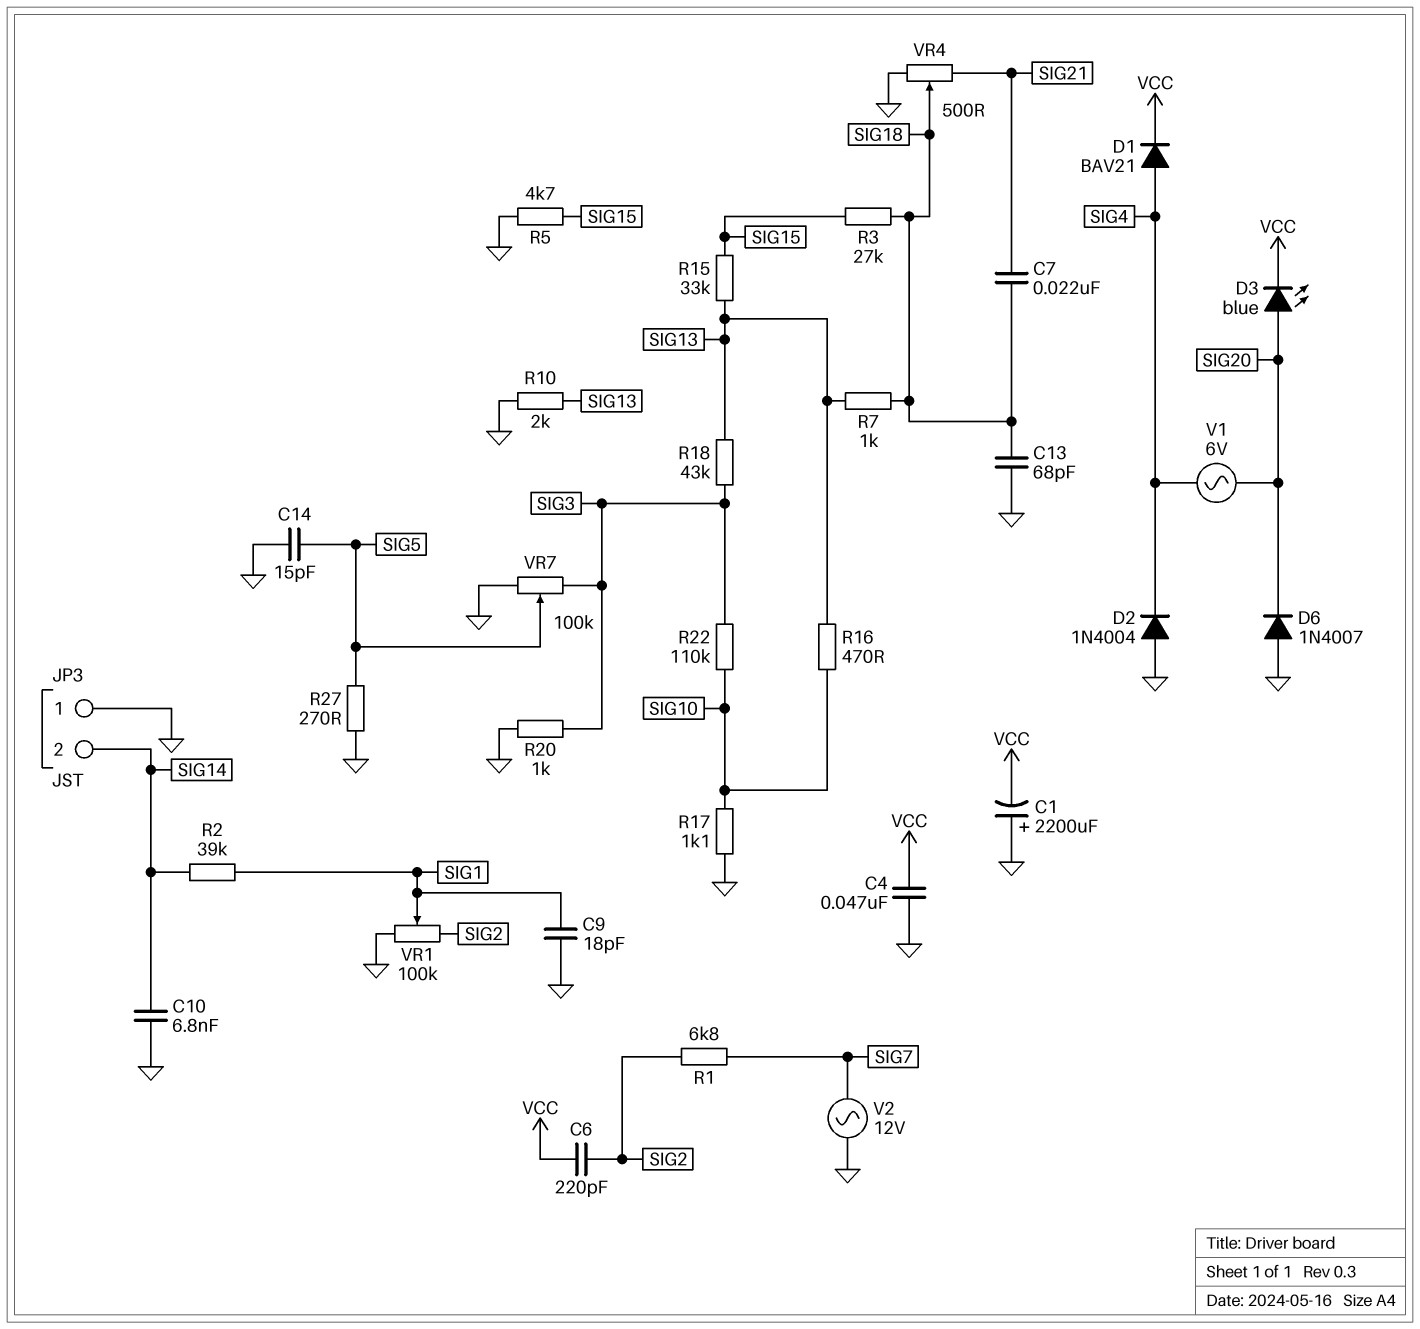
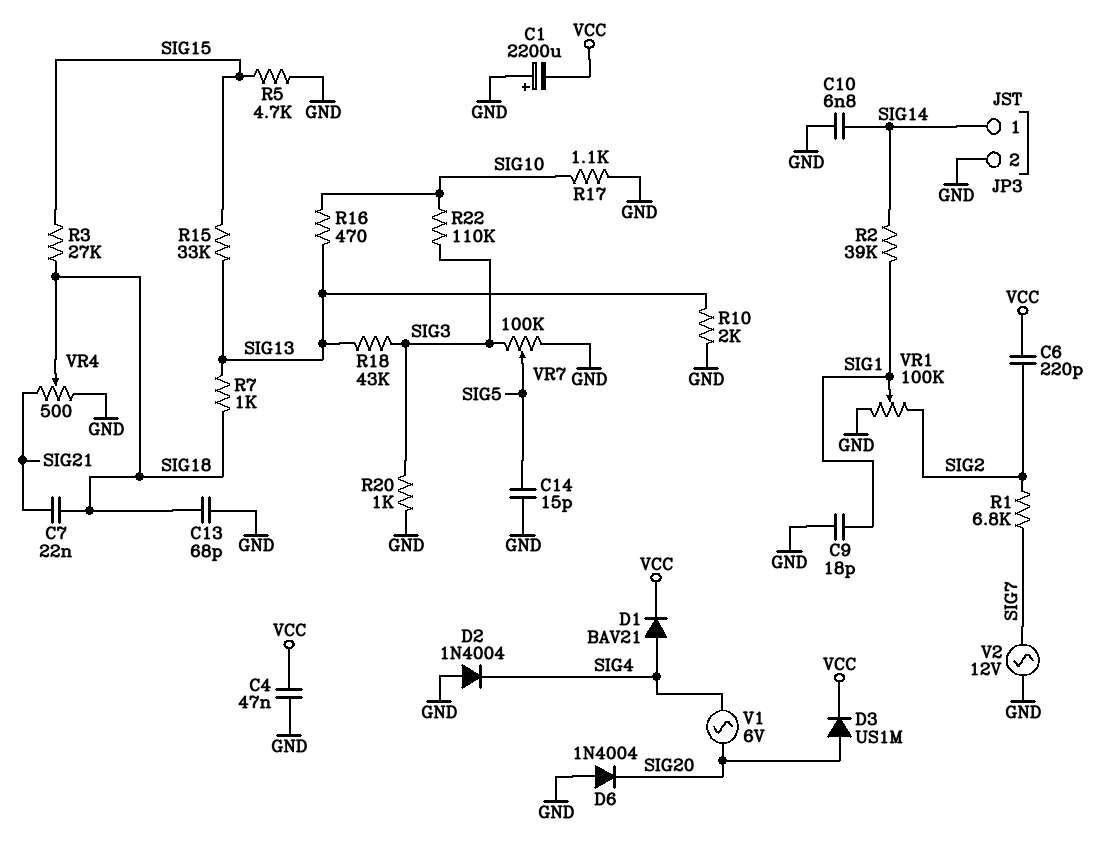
D3: LED blue (A SIG20, K VCC) -> diode US1M (A SIG20, K VCC)
D6: diode 1N4007 (A GND, K SIG20) -> diode 1N4004 (A GND, K SIG20)
JP3 pin 1: GND -> SIG14
JP3 pin 2: SIG14 -> GND
R27: 270 (GND, SIG5) -> none

